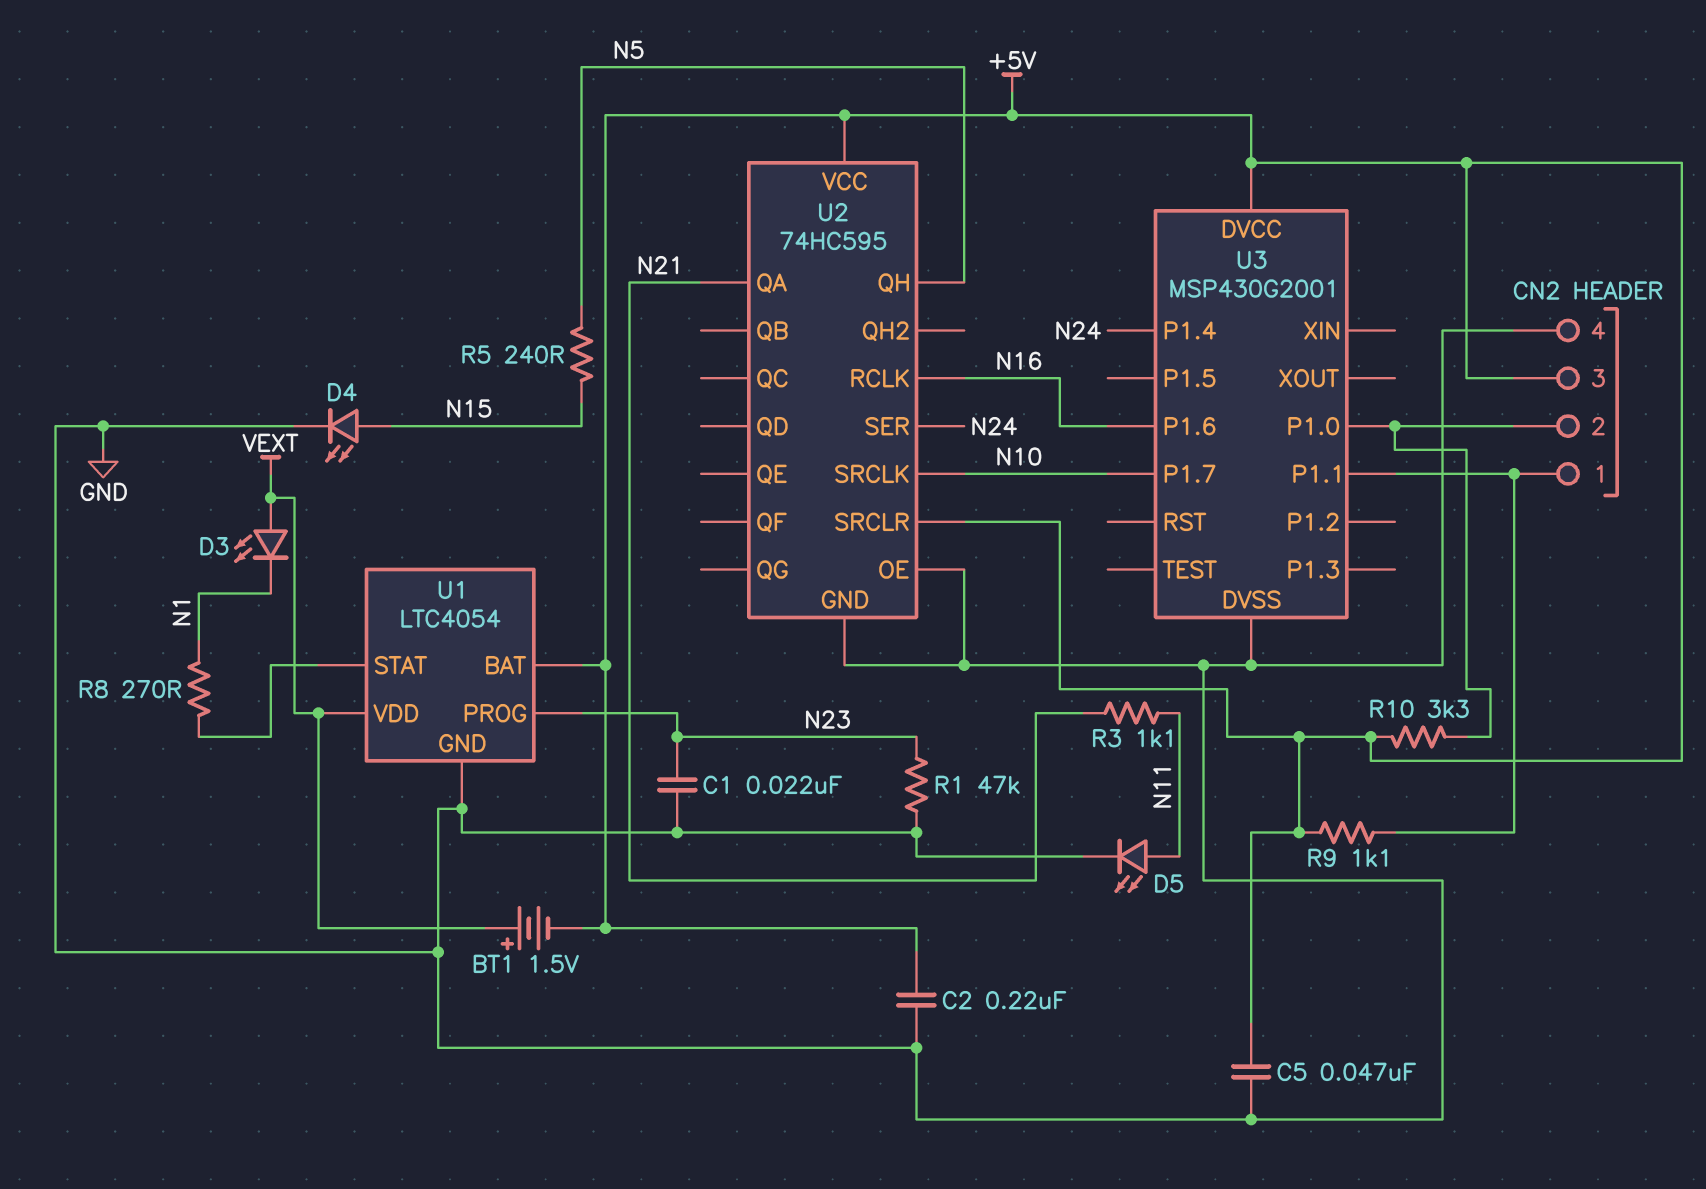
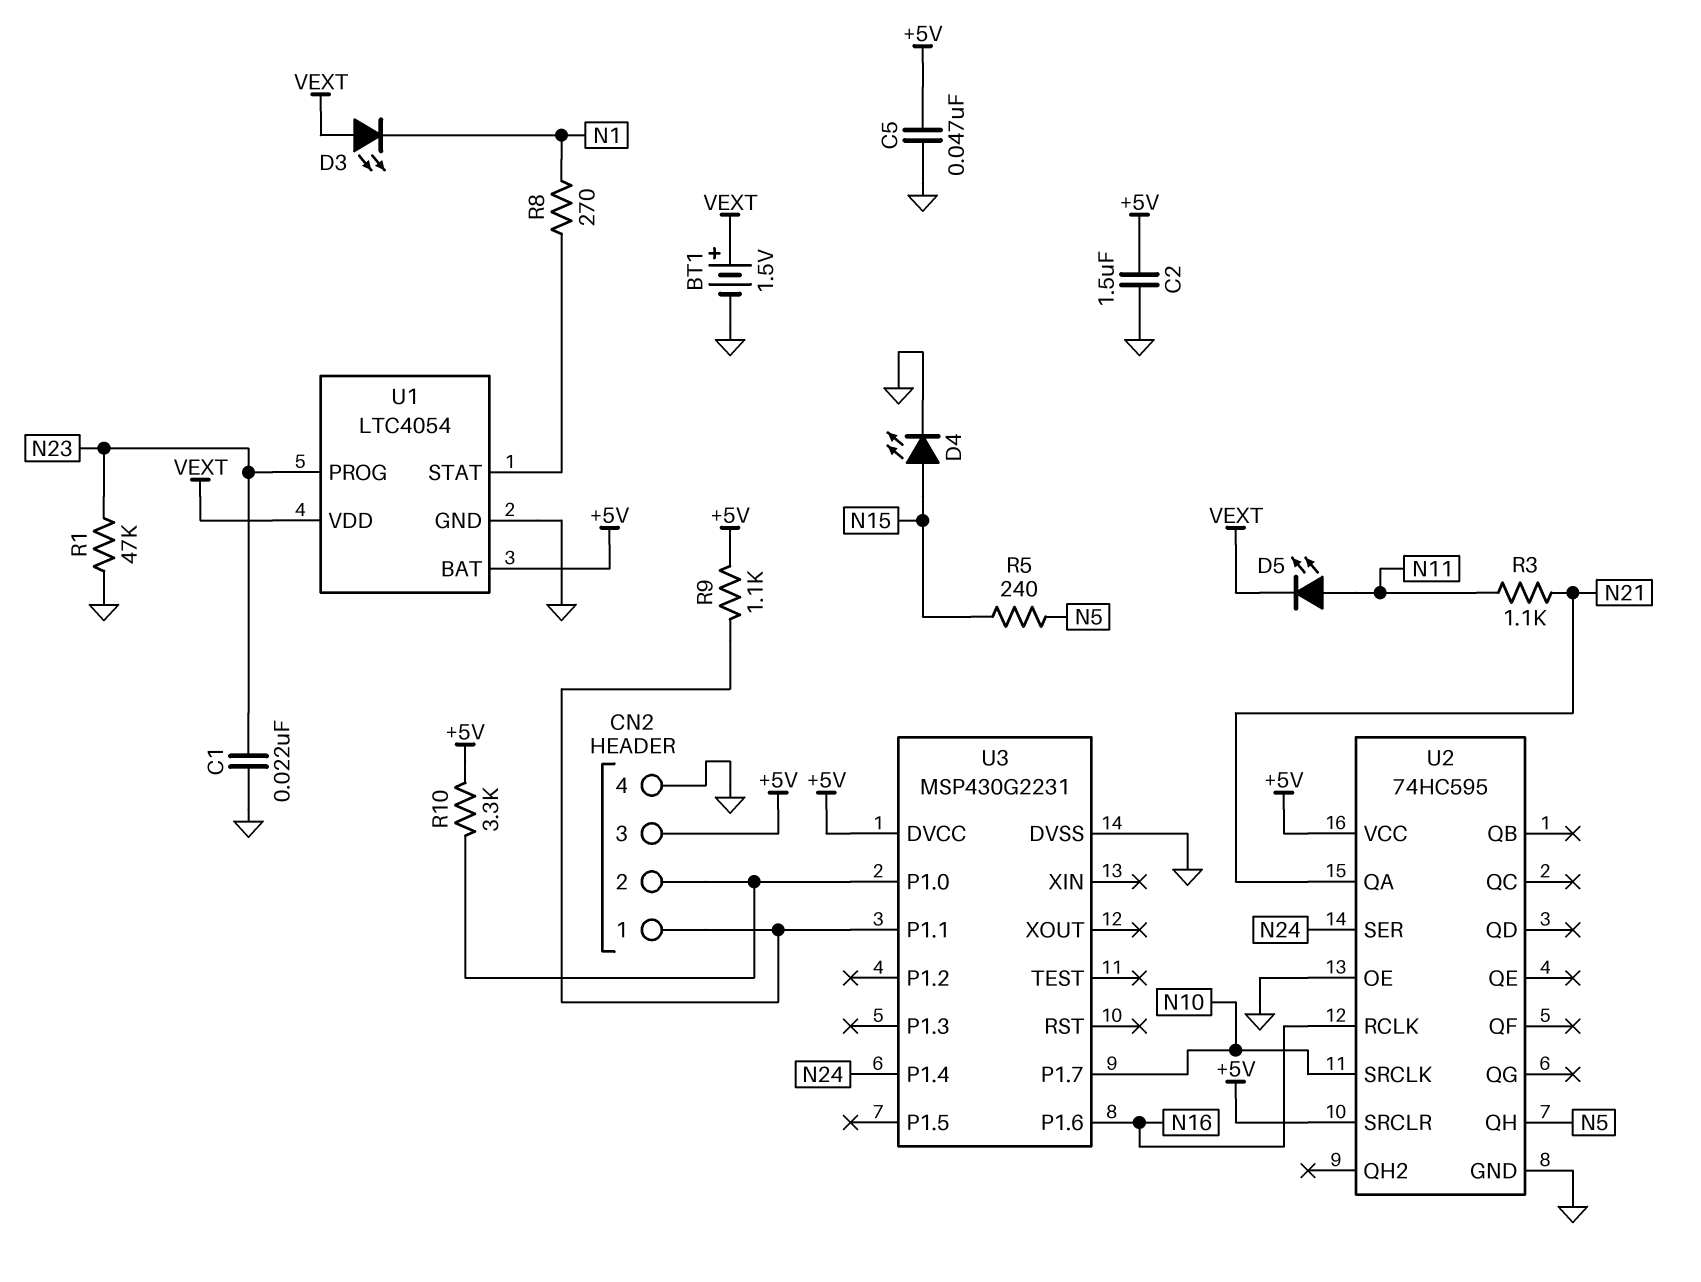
BT1: 1.5V (plus VEXT, minus +5V) -> 1.5V (plus VEXT, minus GND)
C2: 220nF (+5V, GND) -> 1.5uF (+5V, GND)
D5: LED (A N11, K GND) -> LED (A N11, K VEXT)
U3: MSP430G2001 -> MSP430G2231

